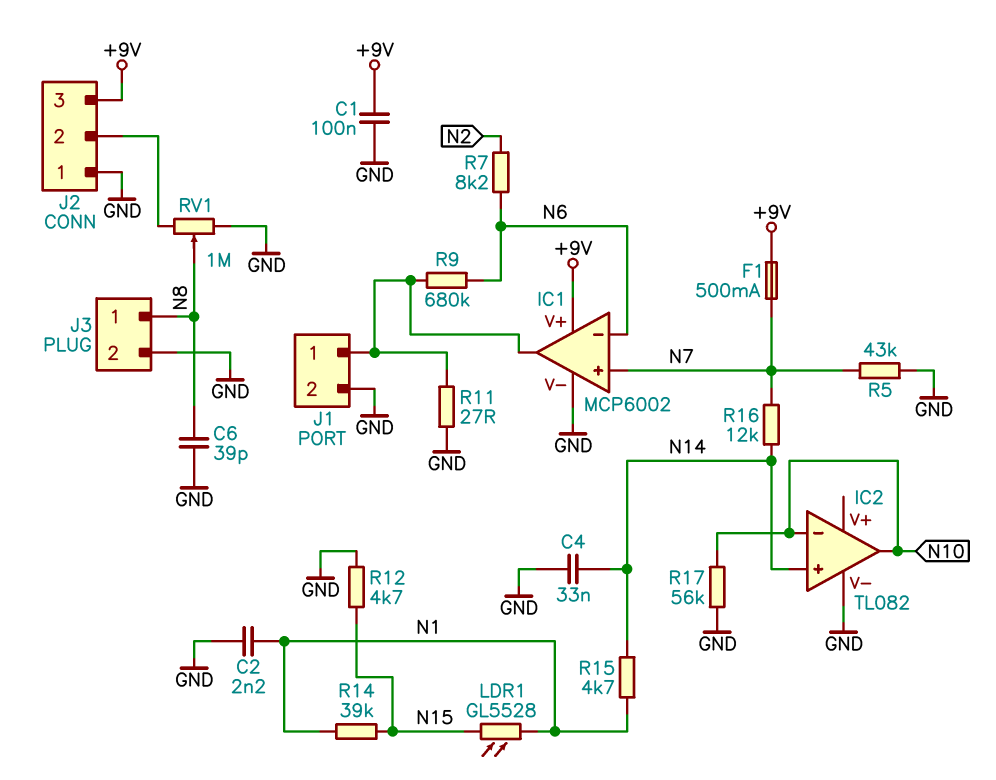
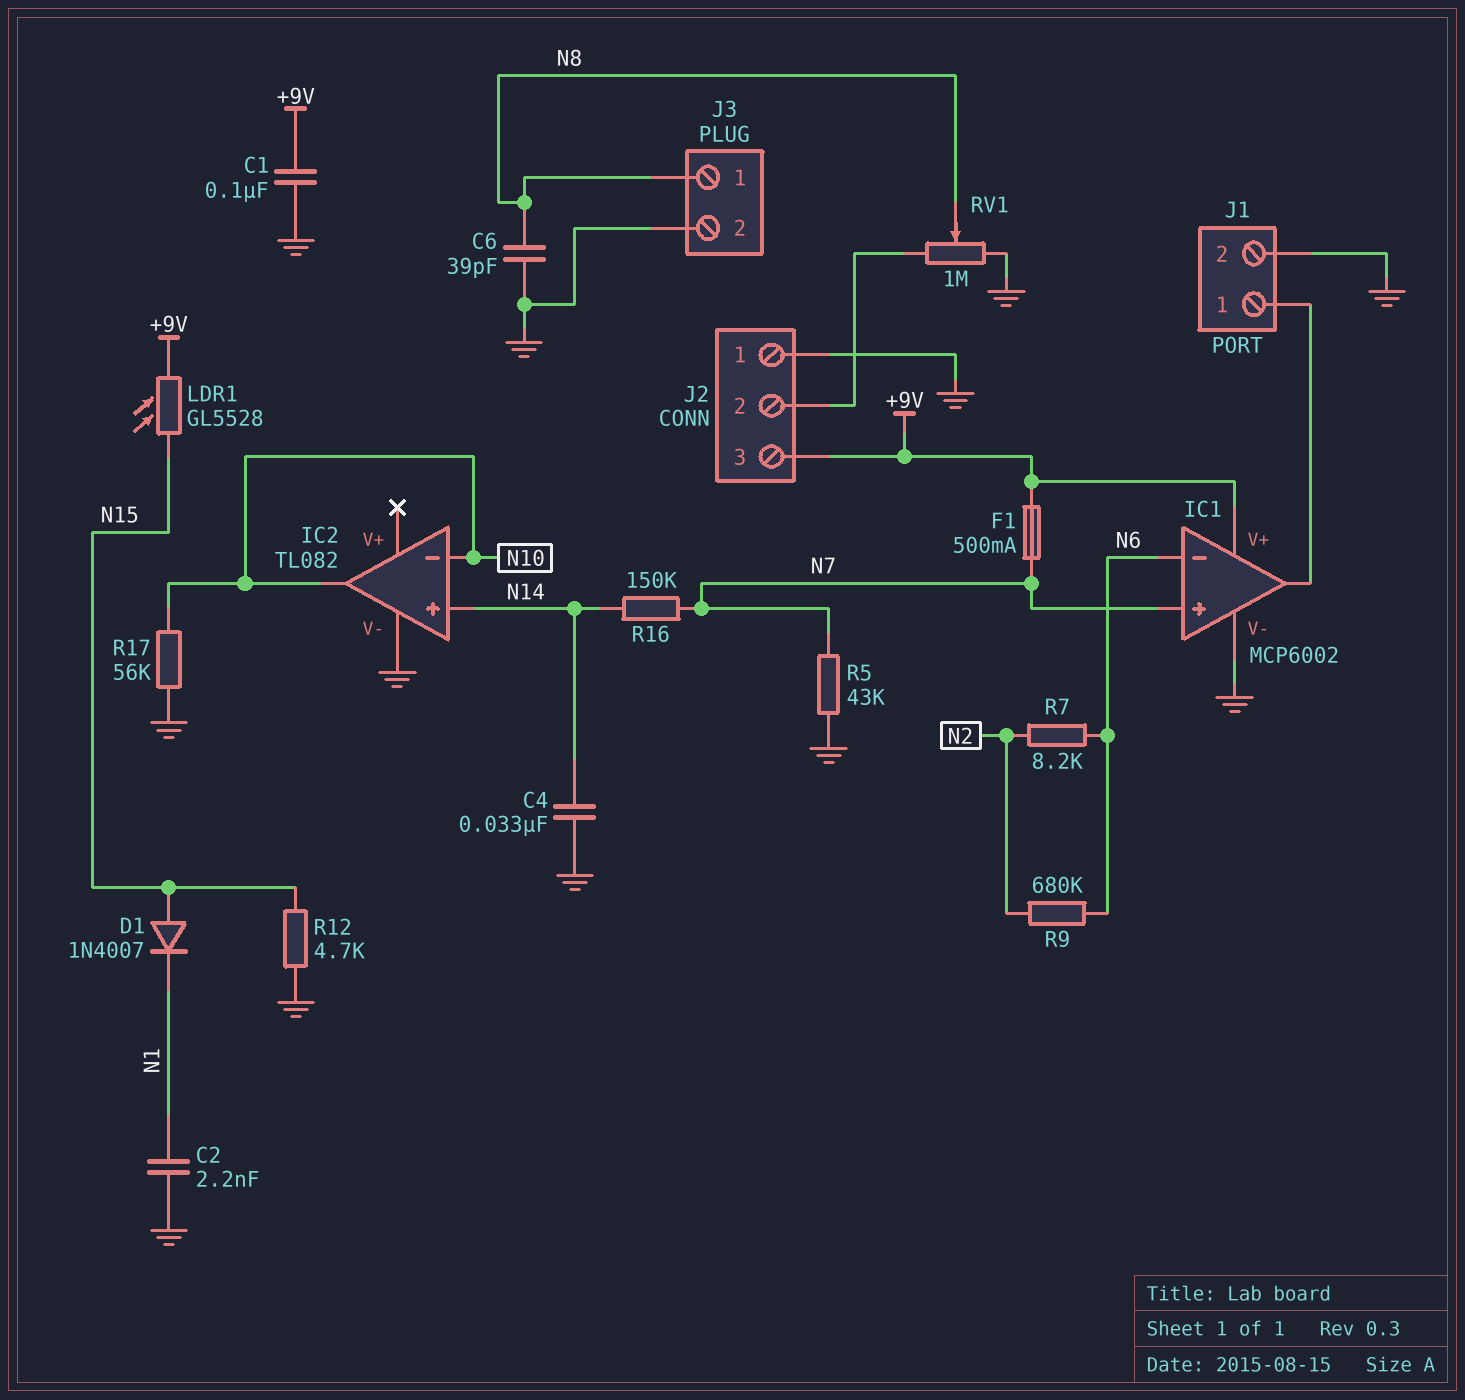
D1: none -> diode 1N4007 (A N15, K N1)
LDR1: GL5528 (N1, N15) -> GL5528 (+9V, N15)
R9: 680k (IC1/out, N6) -> 680k (N2, N6)
R11: 27 (GND, IC1/out) -> none
R14: 39k (N1, N15) -> none
R15: 4.7k (N1, N14) -> none
R16: 12k (N7, N14) -> 150k (N7, N14)

